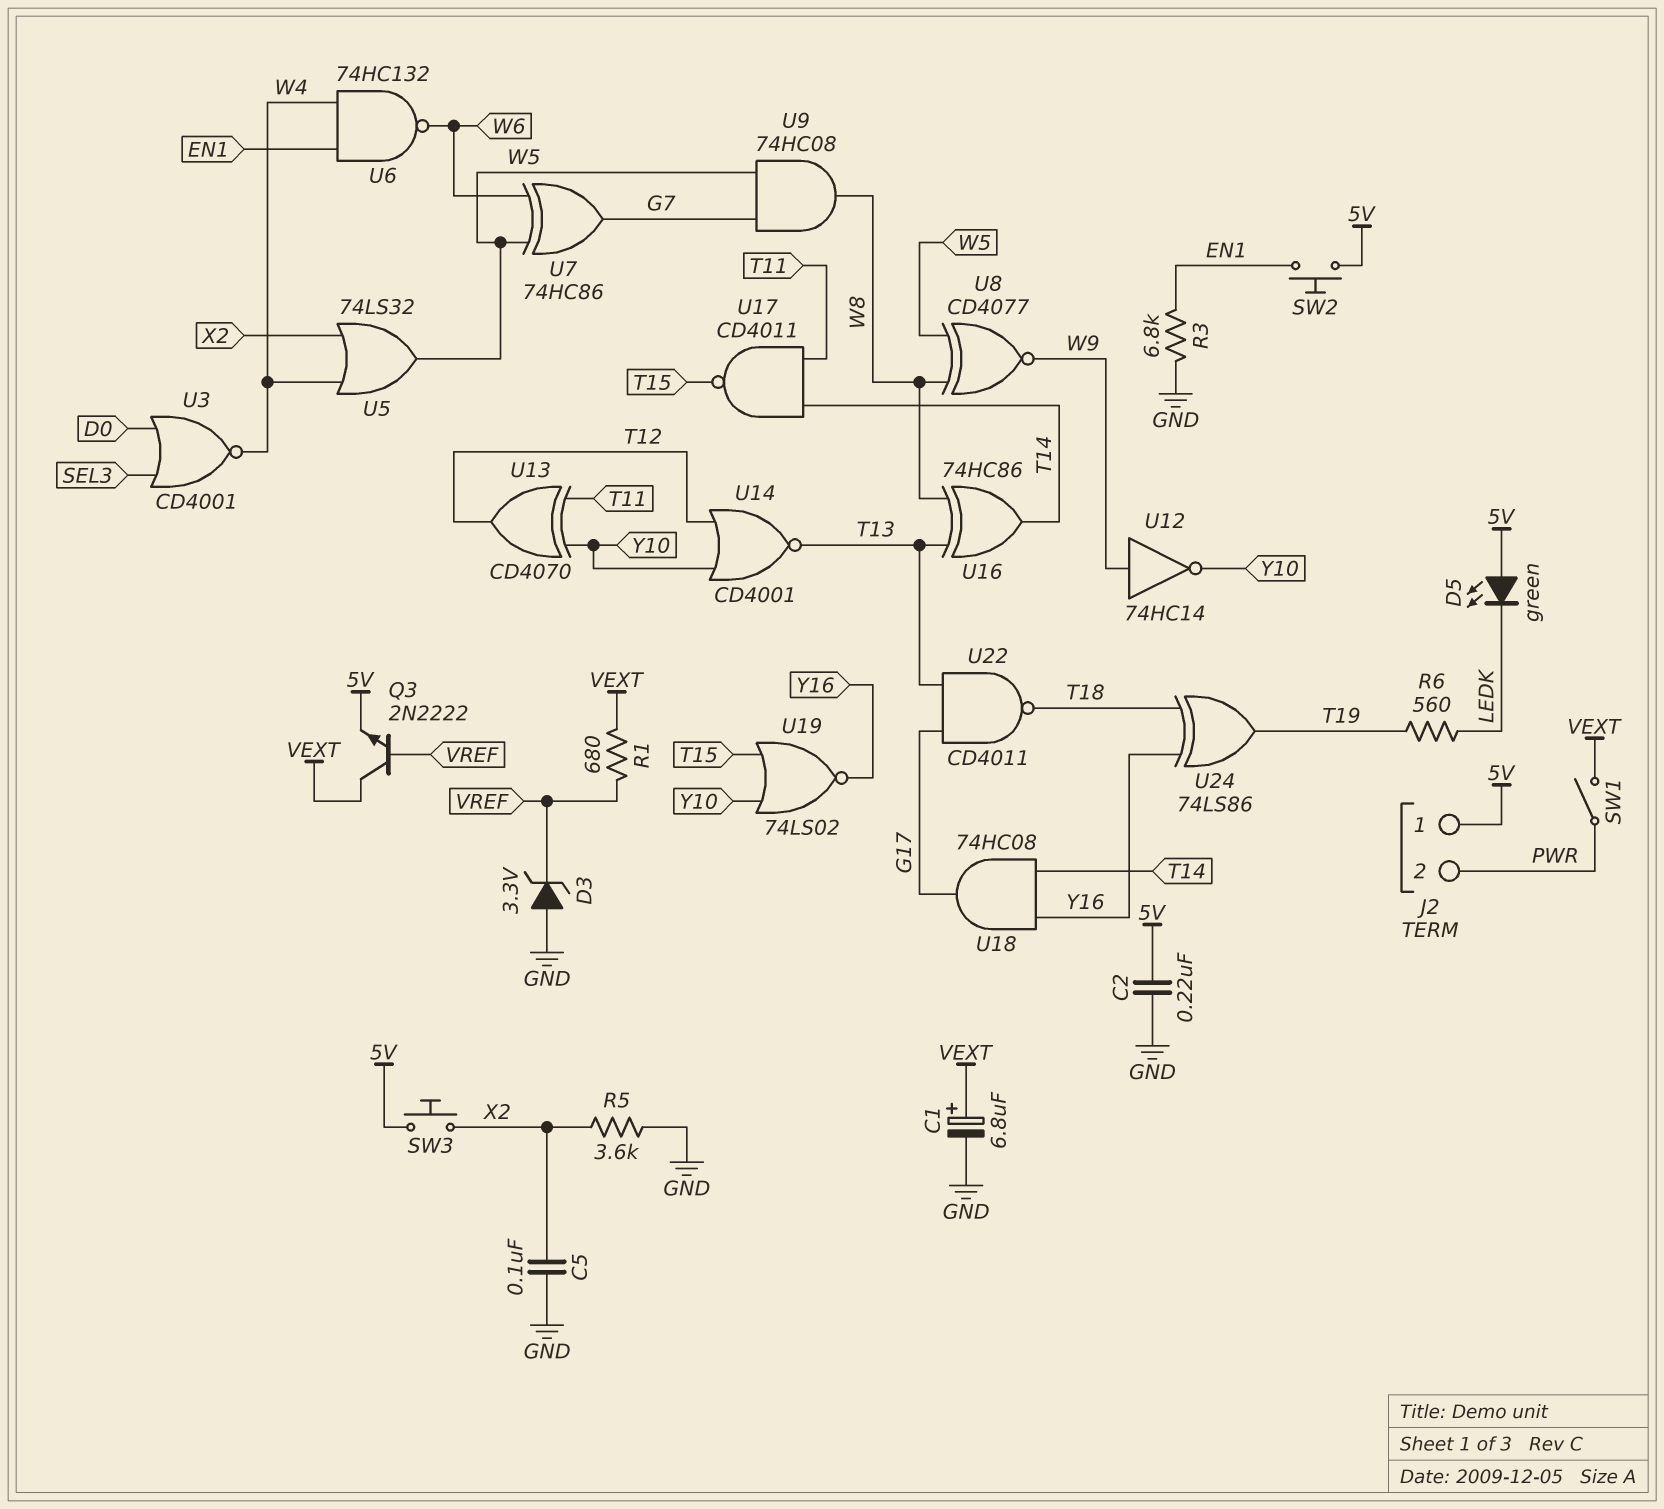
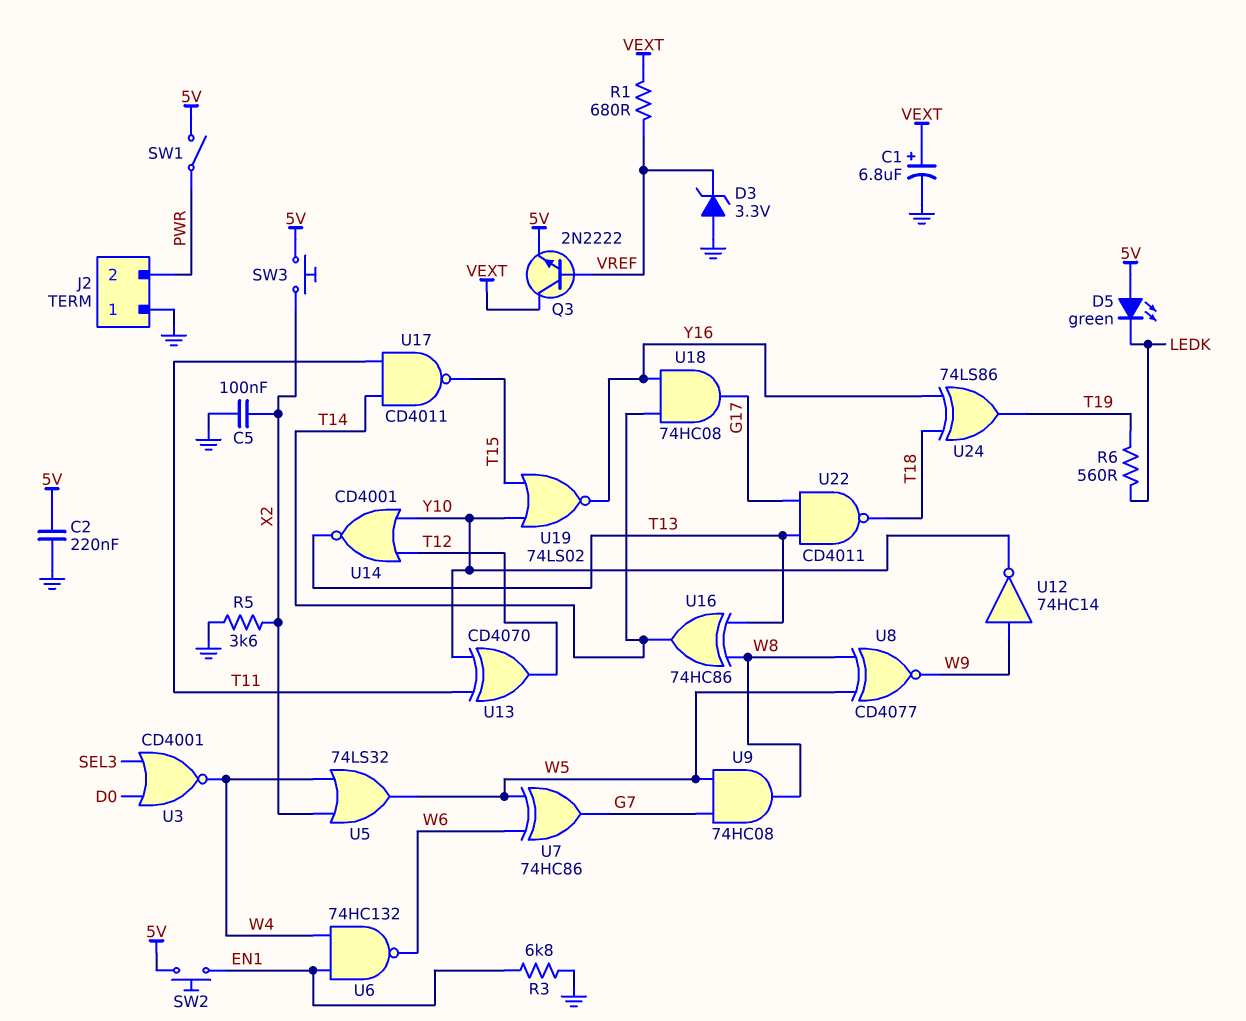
J2 pin 1: 5V -> GND
SW1: switch (PWR, VEXT) -> switch (5V, PWR)

